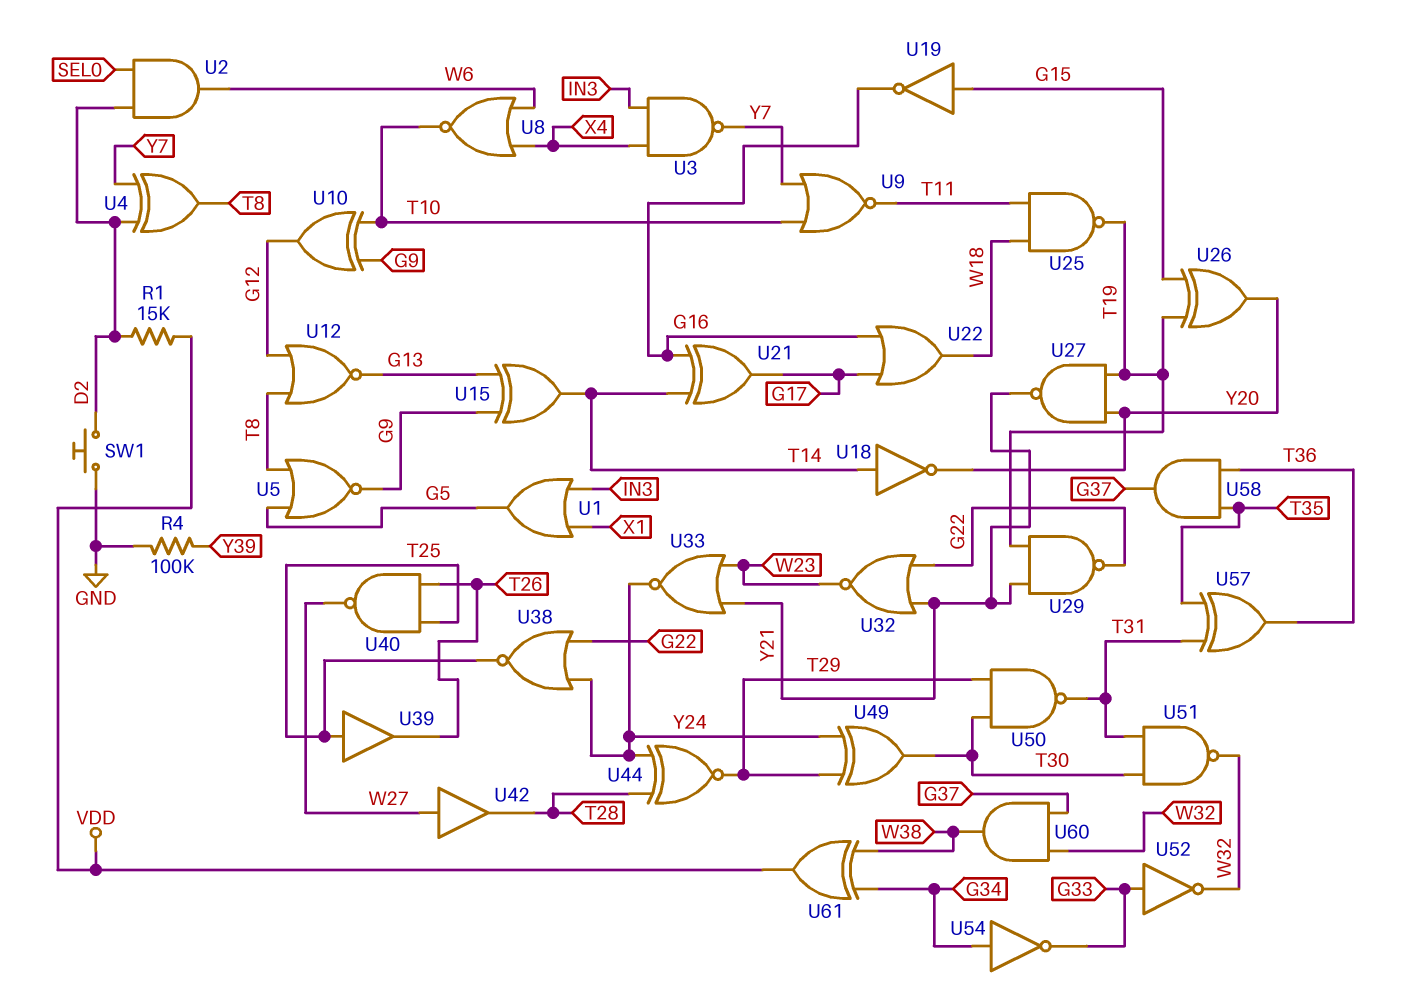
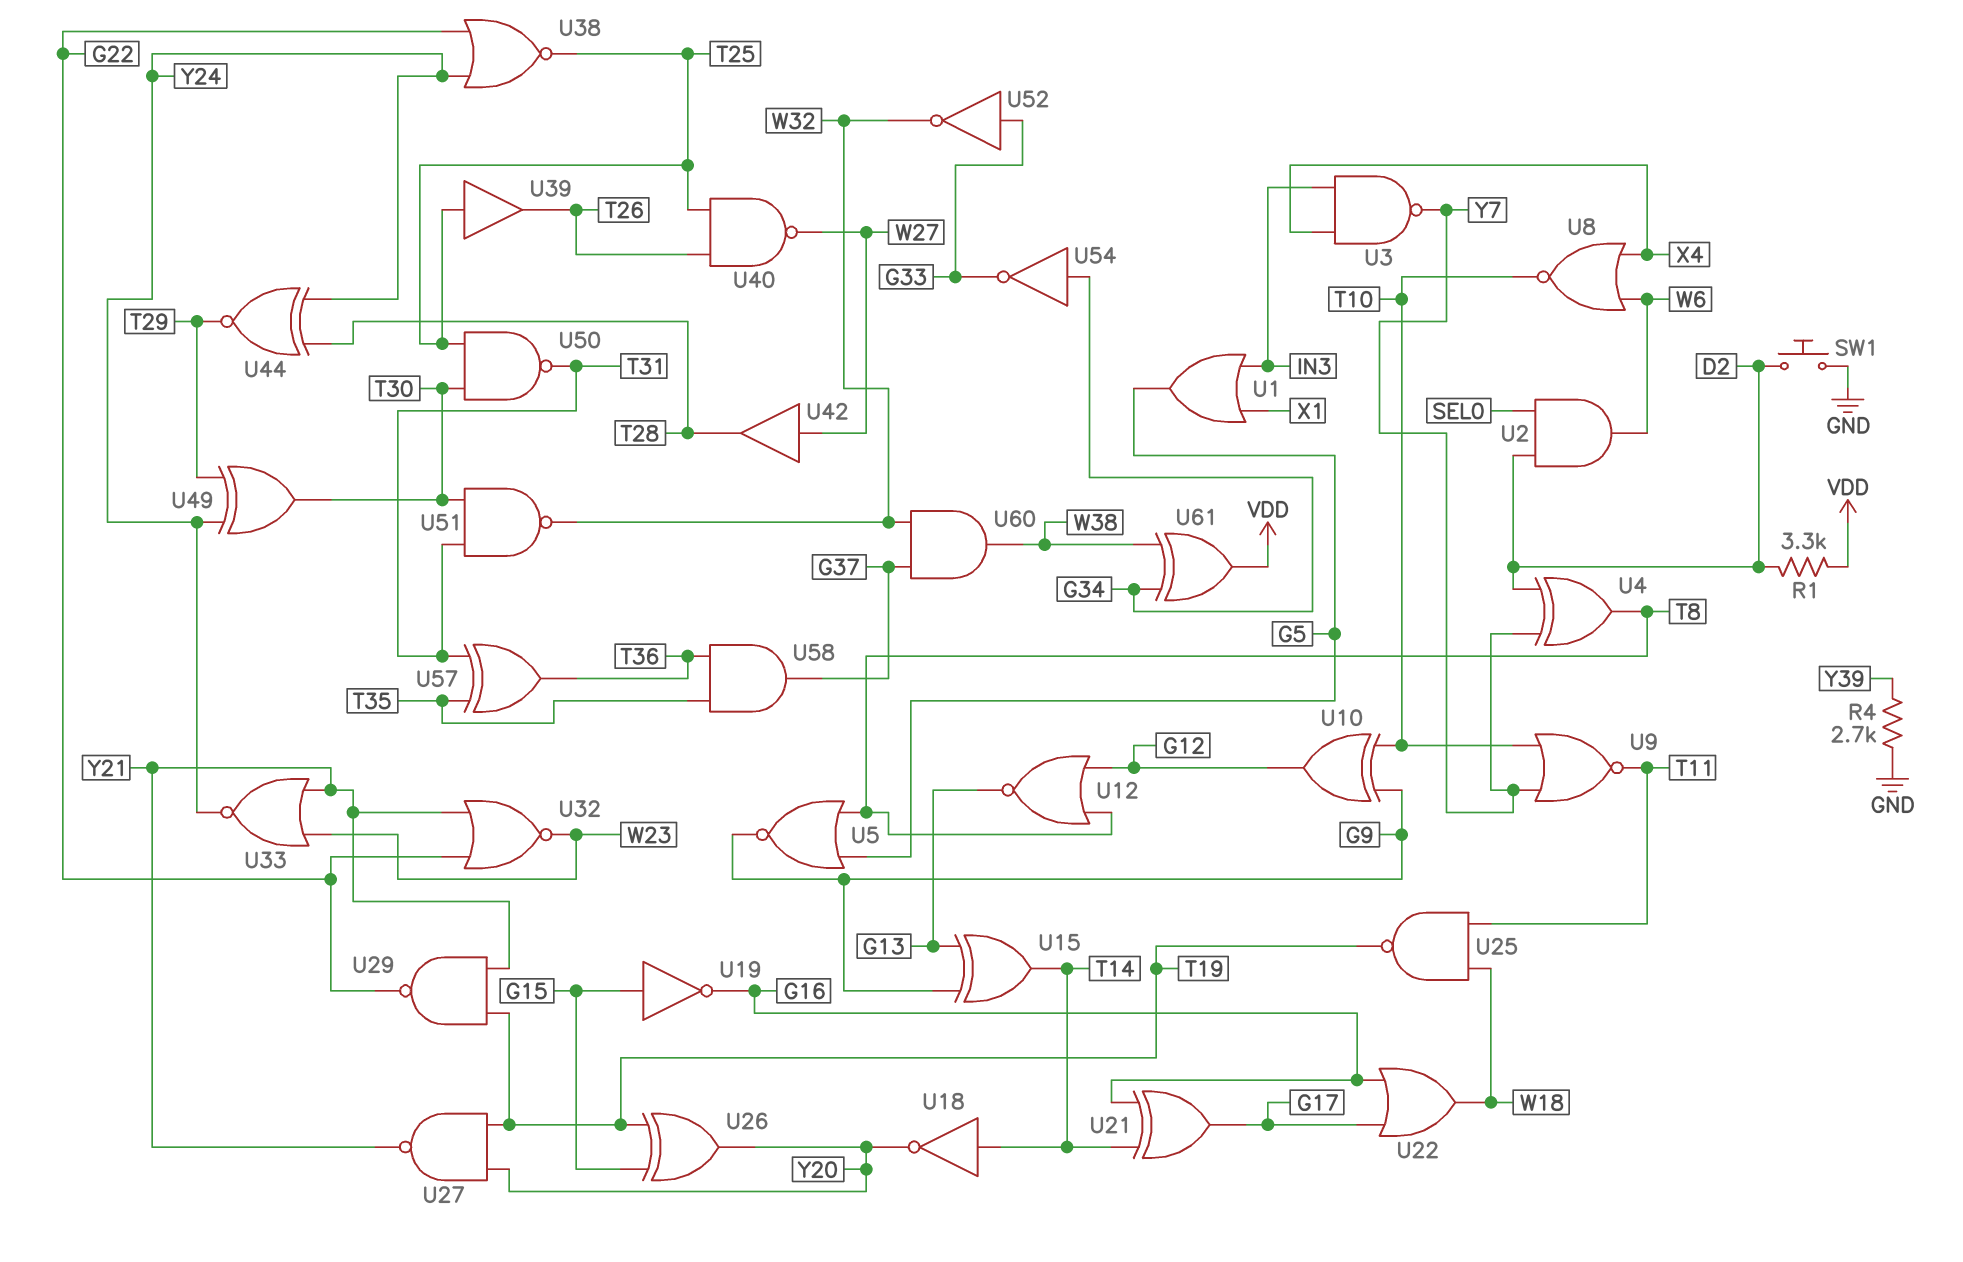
R1: 15k (D2, VDD) -> 3.3k (D2, VDD)
R4: 100k (GND, Y39) -> 2.7k (GND, Y39)
U50: NAND (in T29, in T30, out T31) -> NAND (in T25, in T30, out T31)

